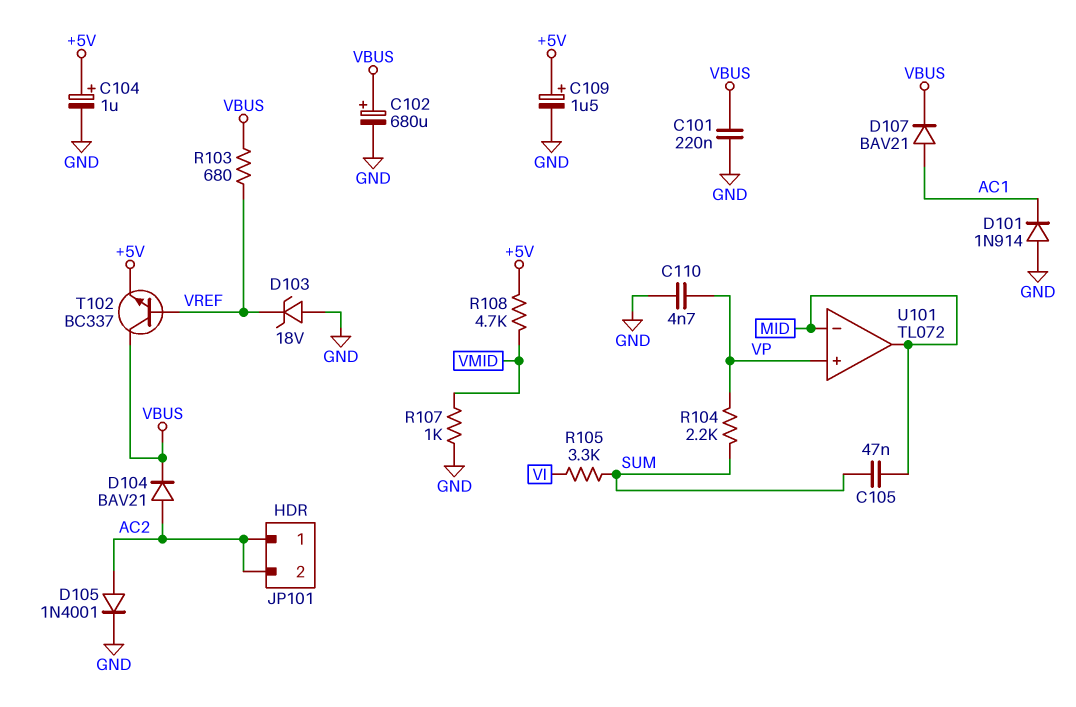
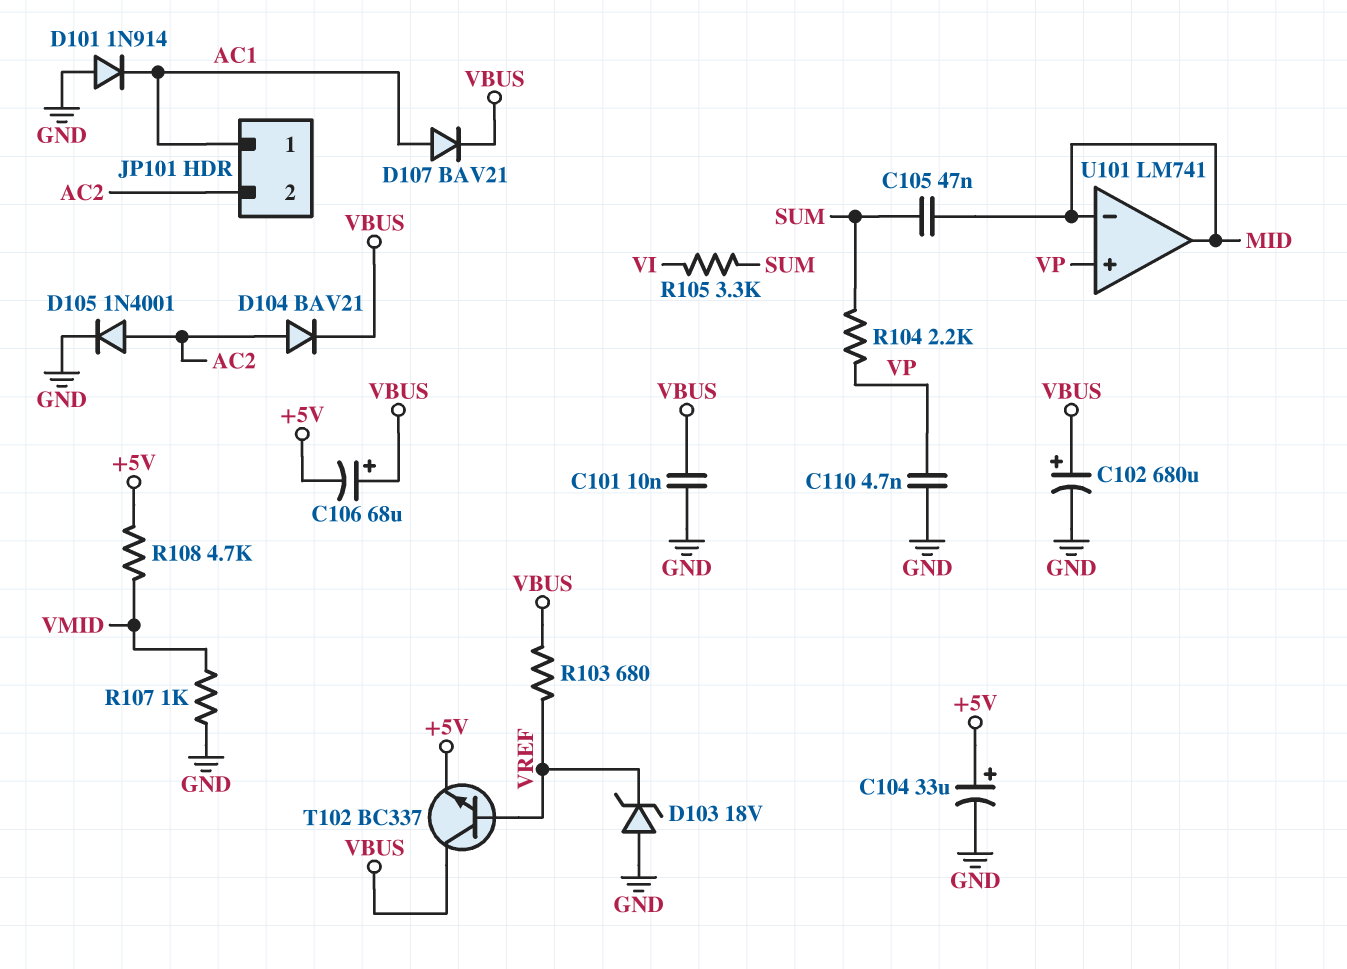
C101: 220nF (GND, VBUS) -> 10nF (GND, VBUS)
C104: 1uF (plus +5V, minus GND) -> 33uF (plus +5V, minus GND)
C106: none -> 68uF (plus VBUS, minus +5V)
C109: 1.5uF (plus +5V, minus GND) -> none
JP101 pin 1: AC2 -> AC1
U101: TL072 -> LM741

